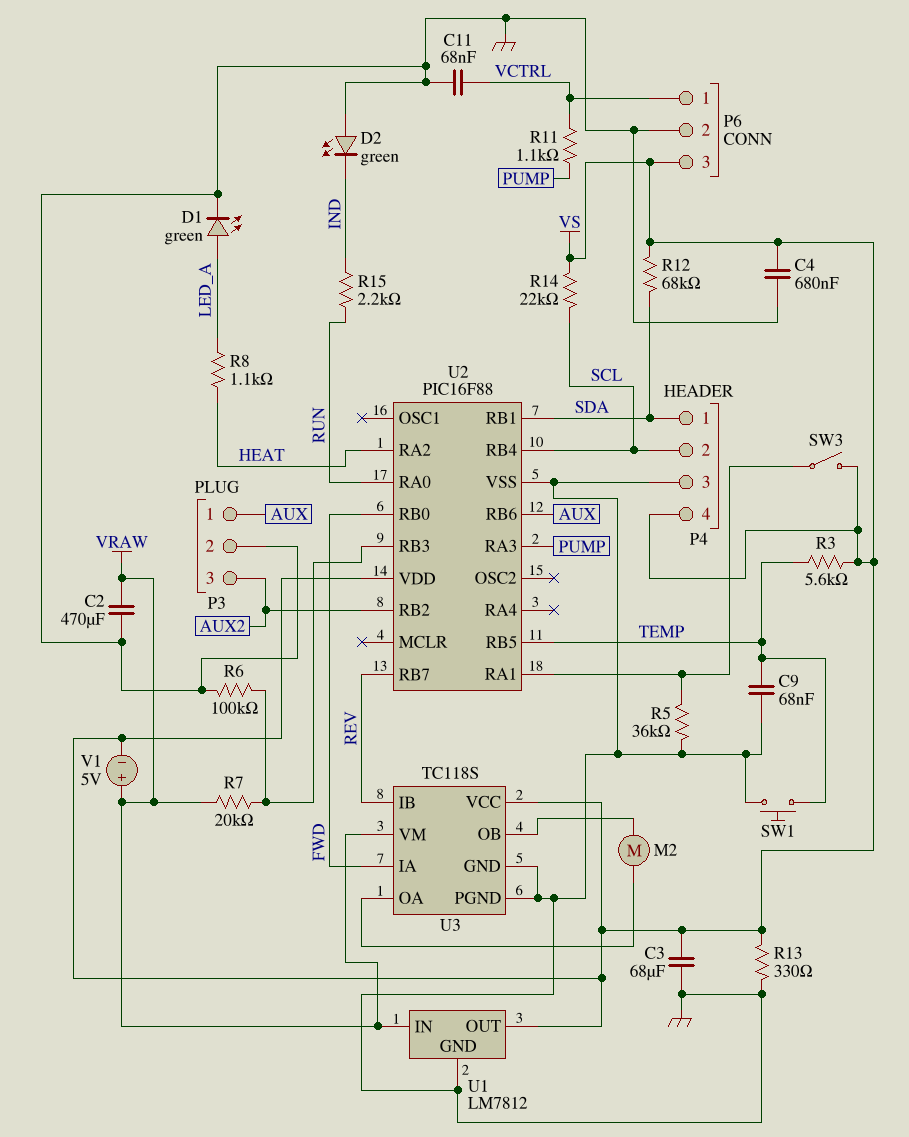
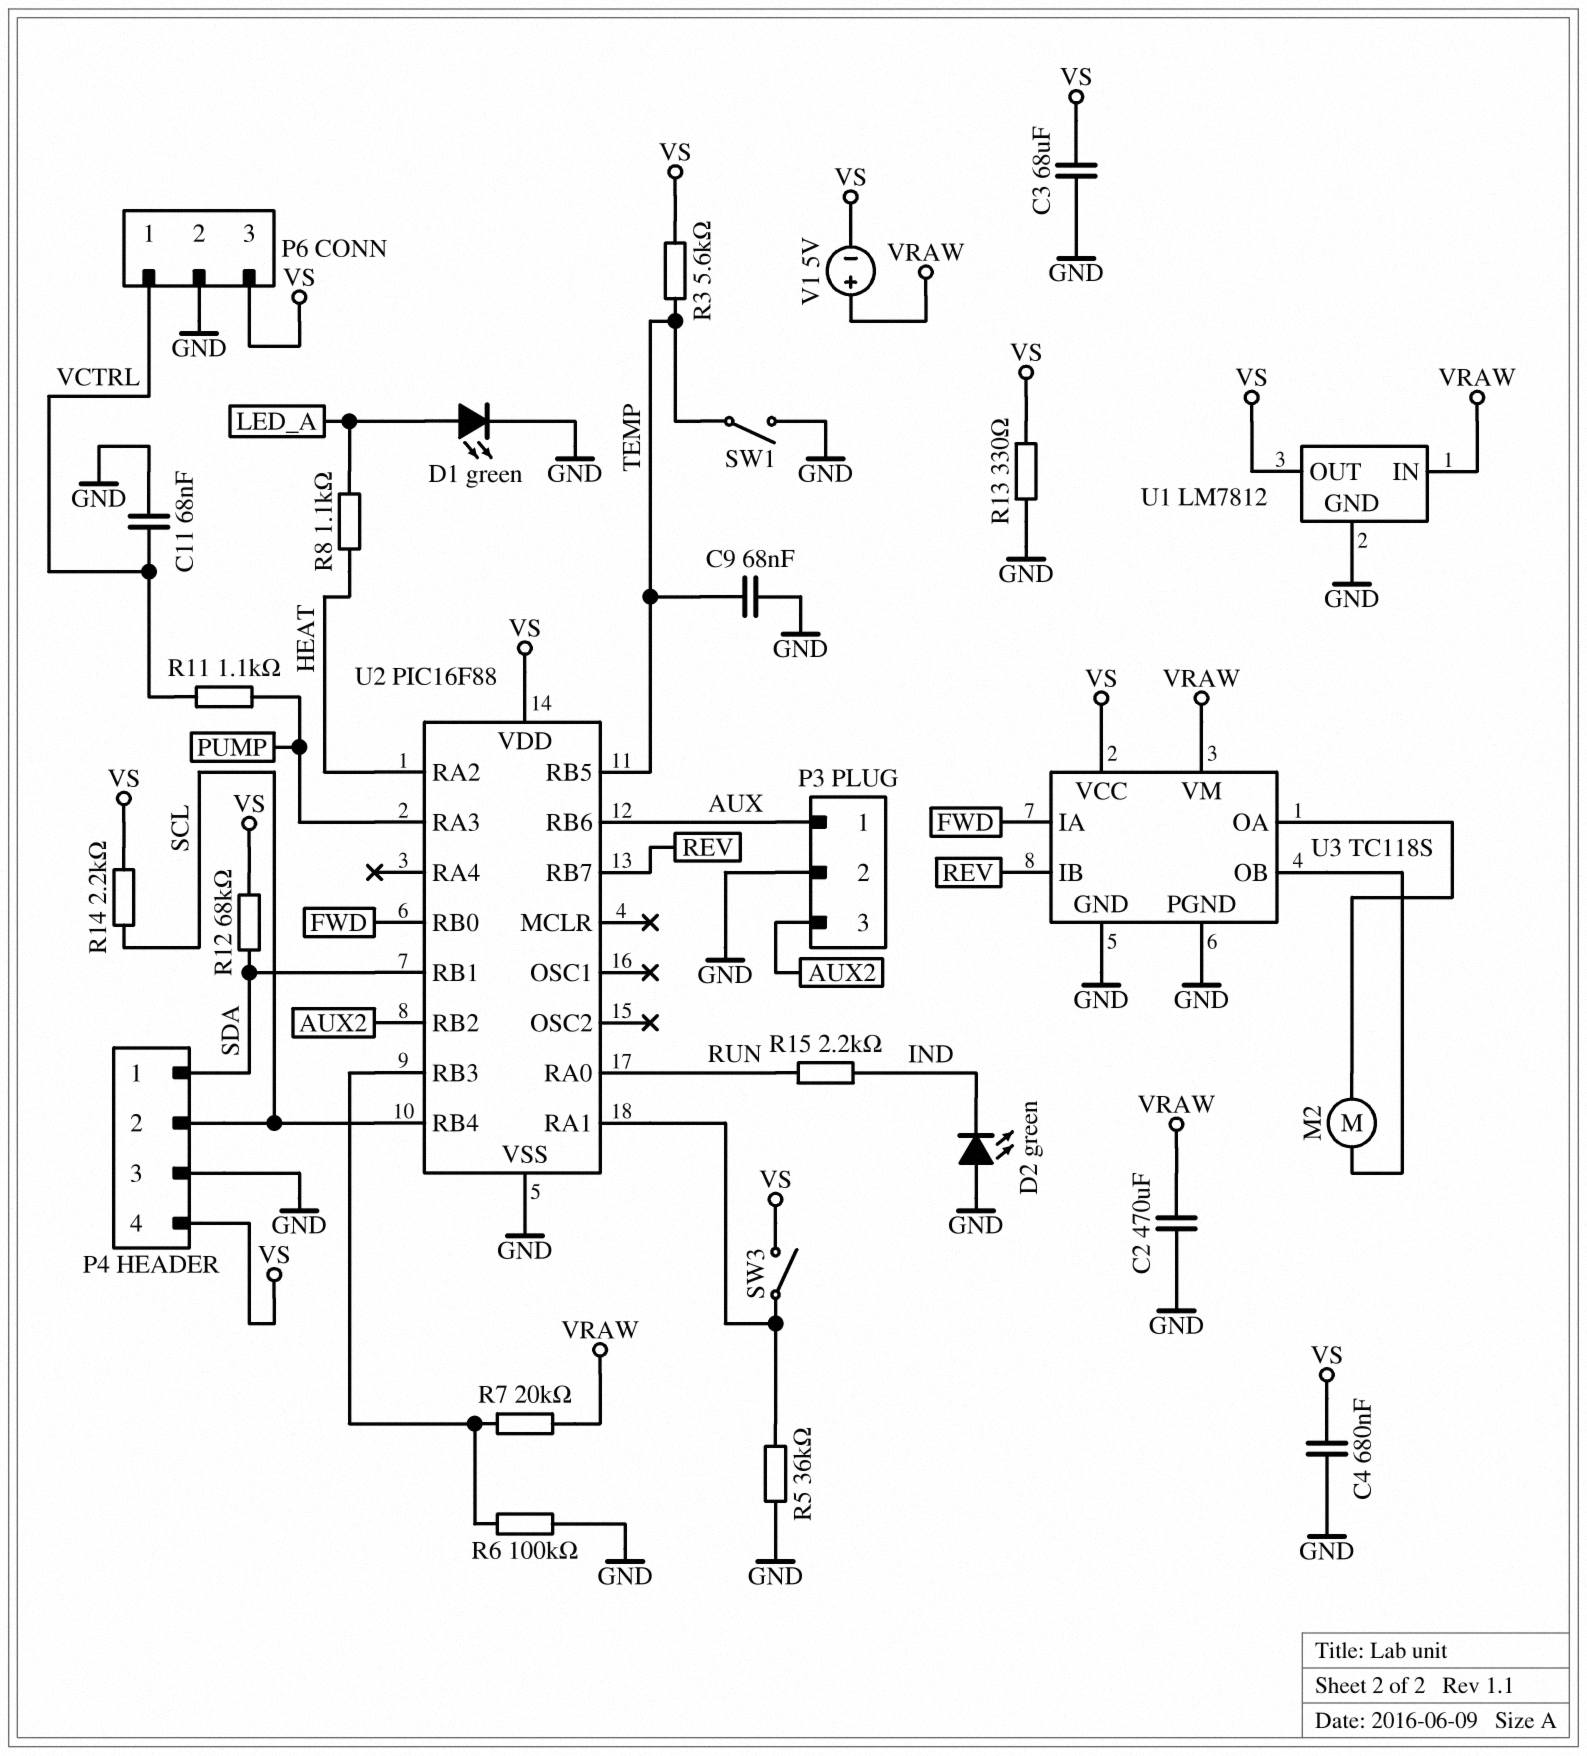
R14: 22k (SCL, VS) -> 2.2k (SCL, VS)
SW1: button (GND, TEMP) -> switch (GND, TEMP)

